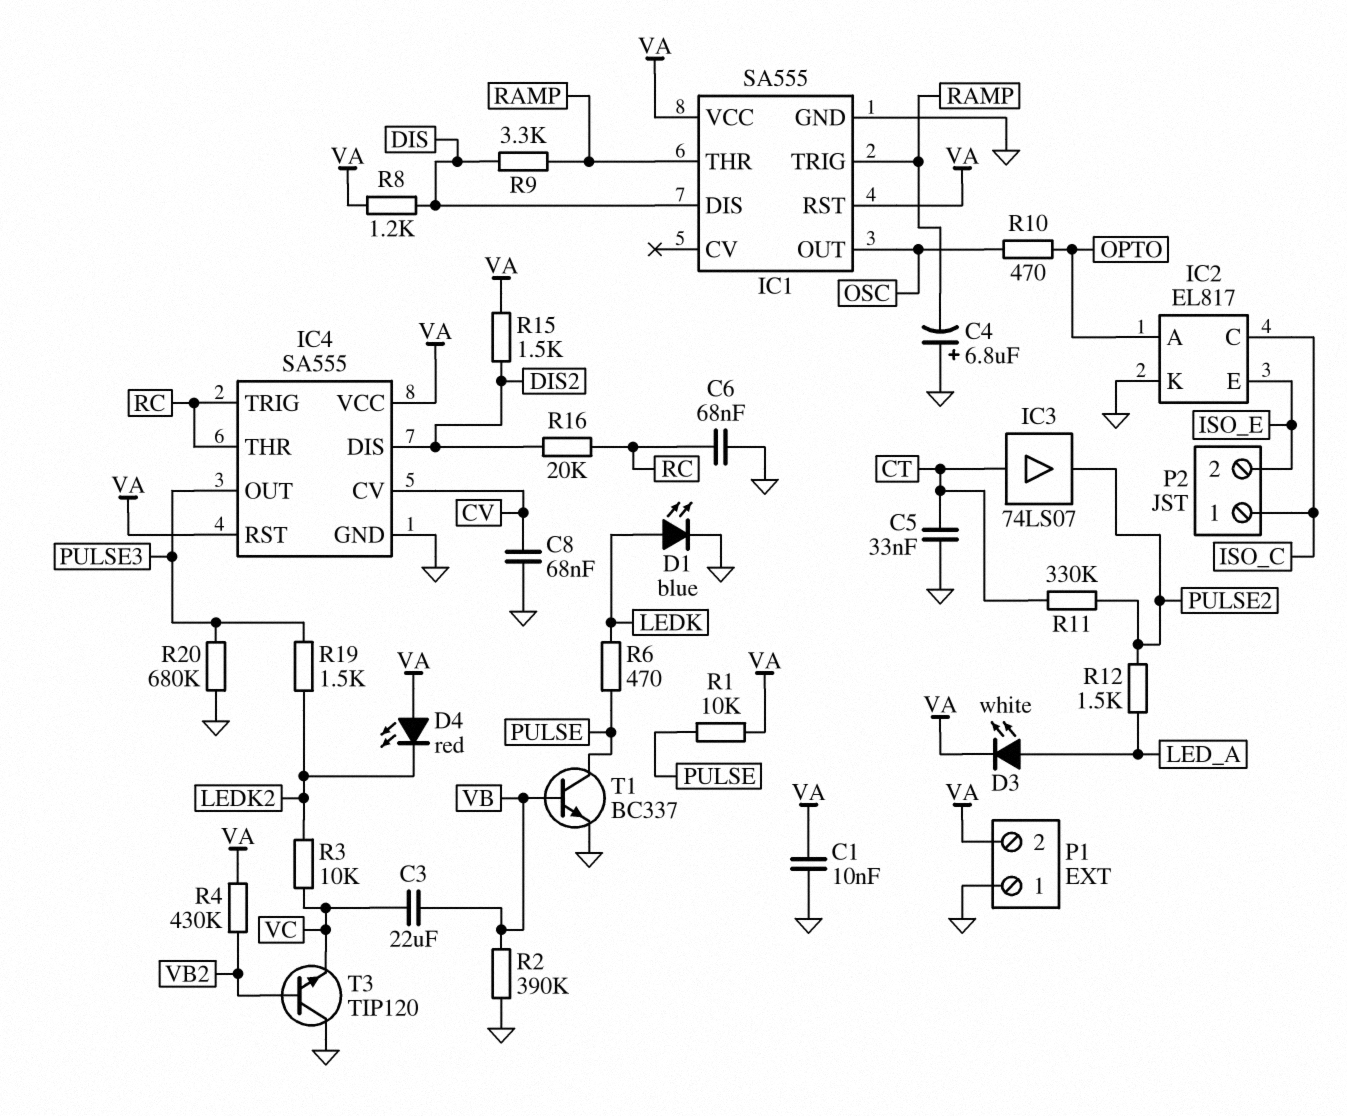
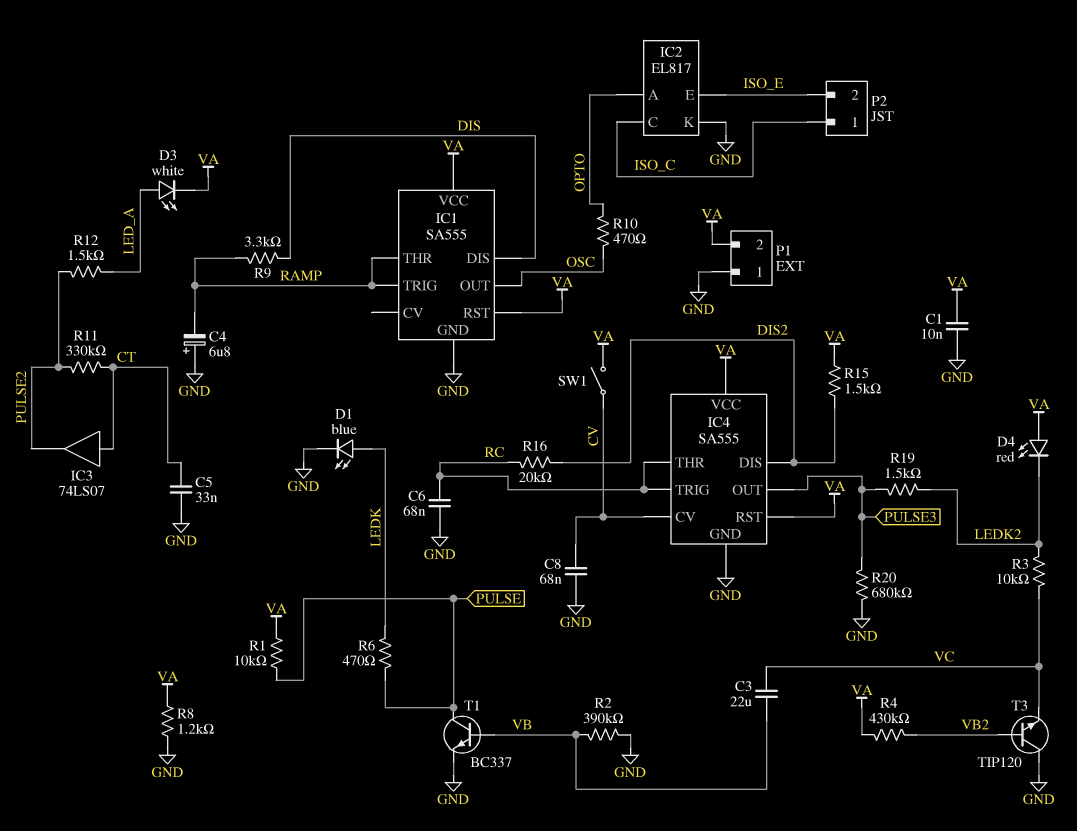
R8: 1.2k (DIS, VA) -> 1.2k (GND, VA)
SW1: none -> switch (CV, VA)

